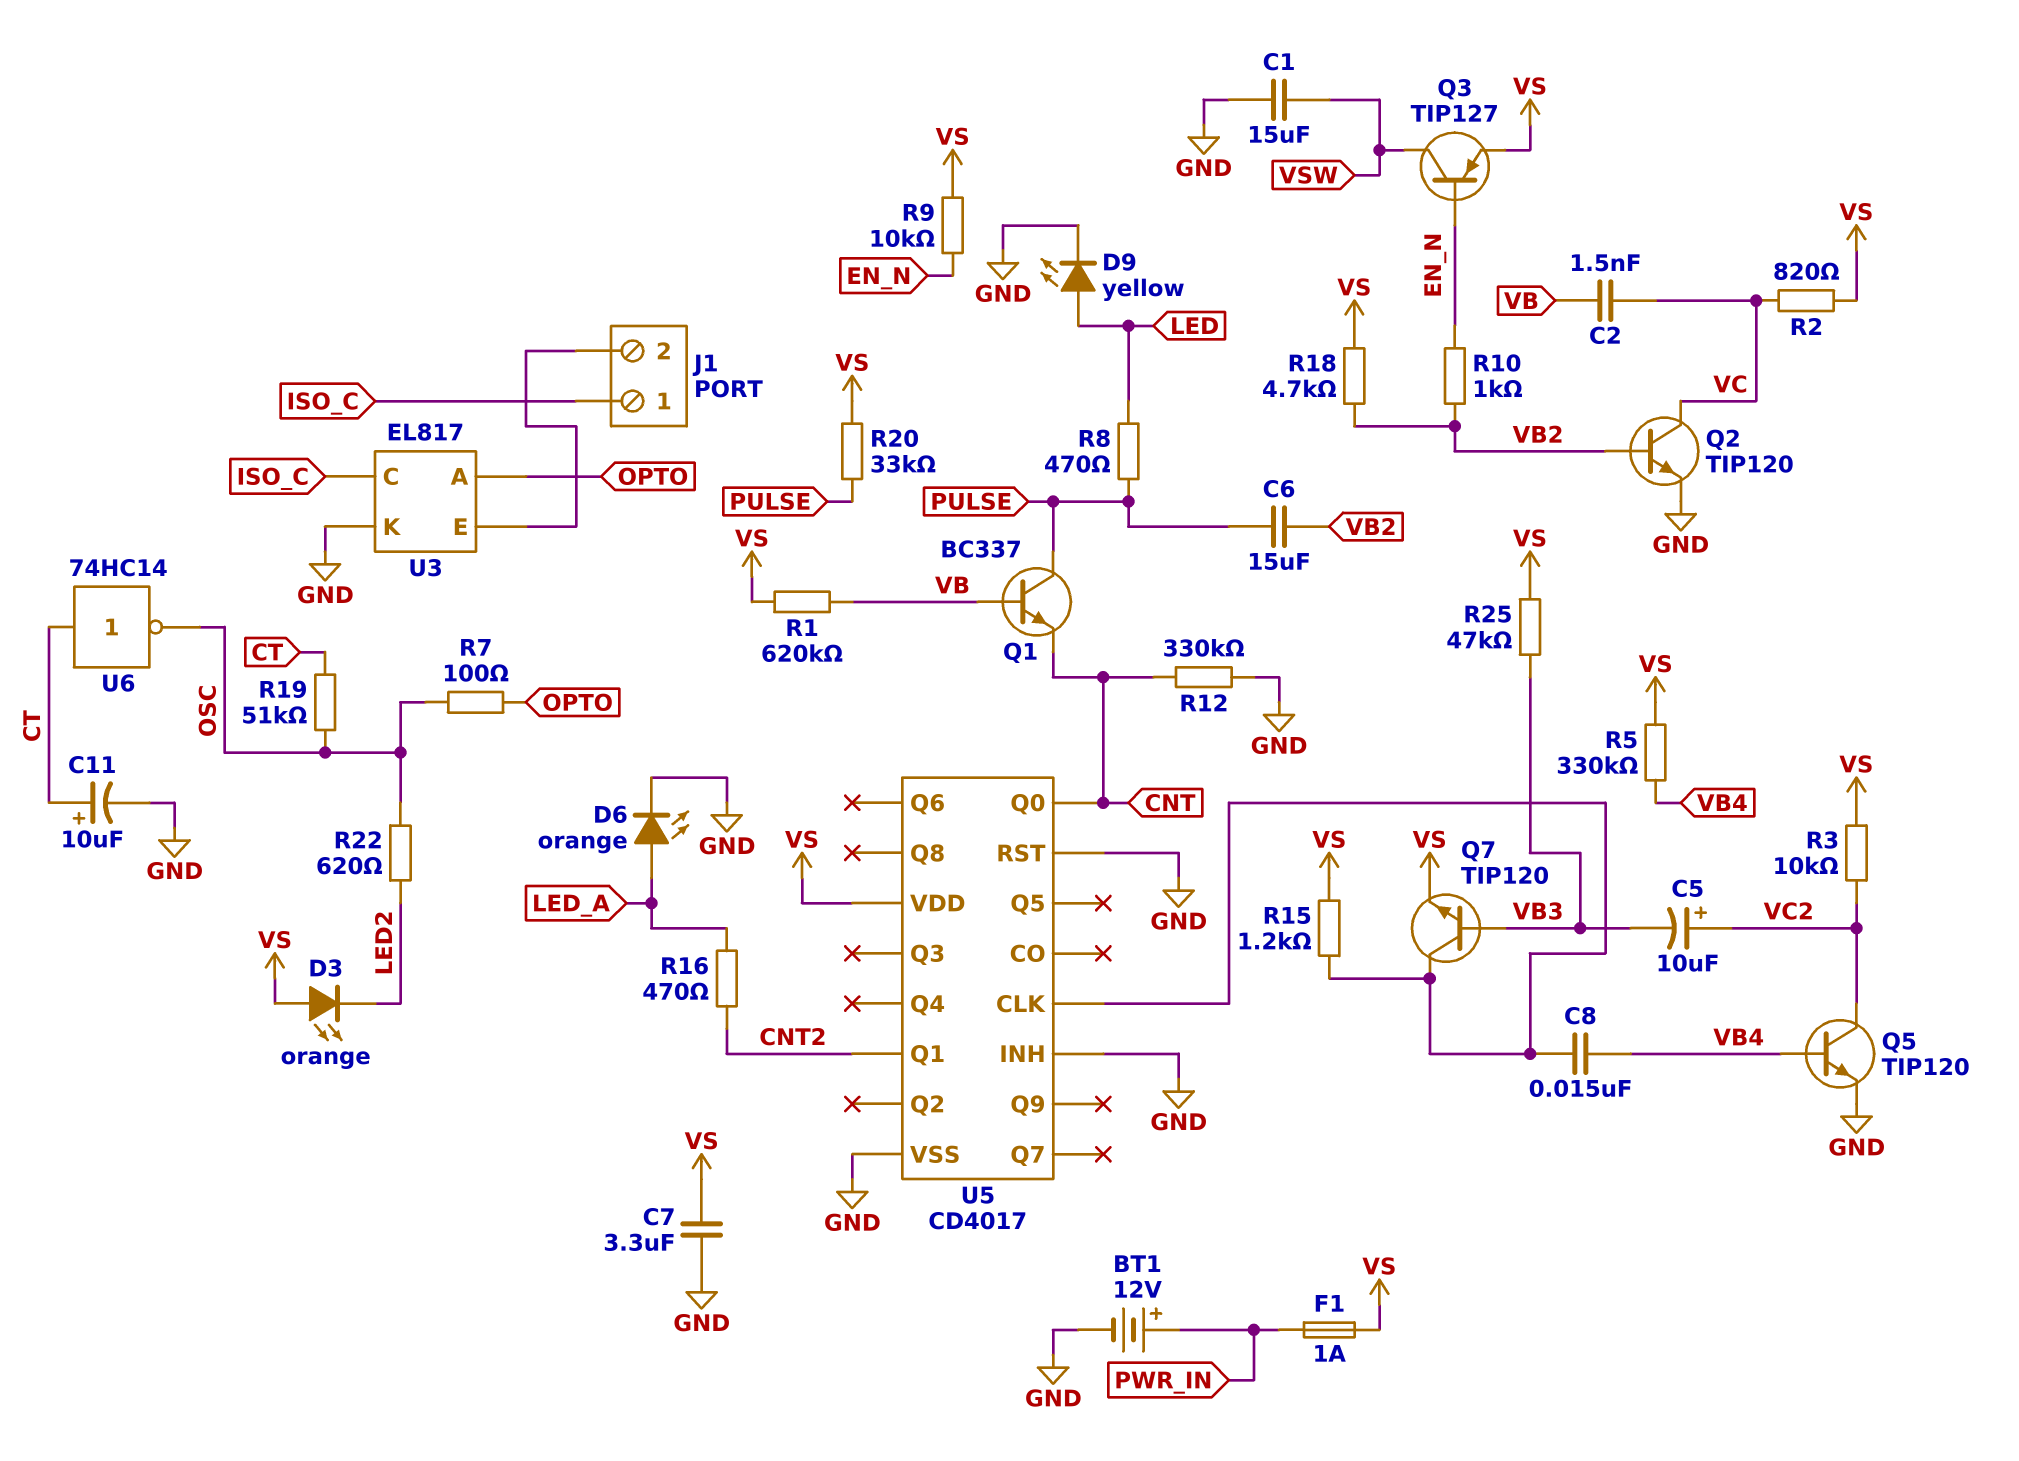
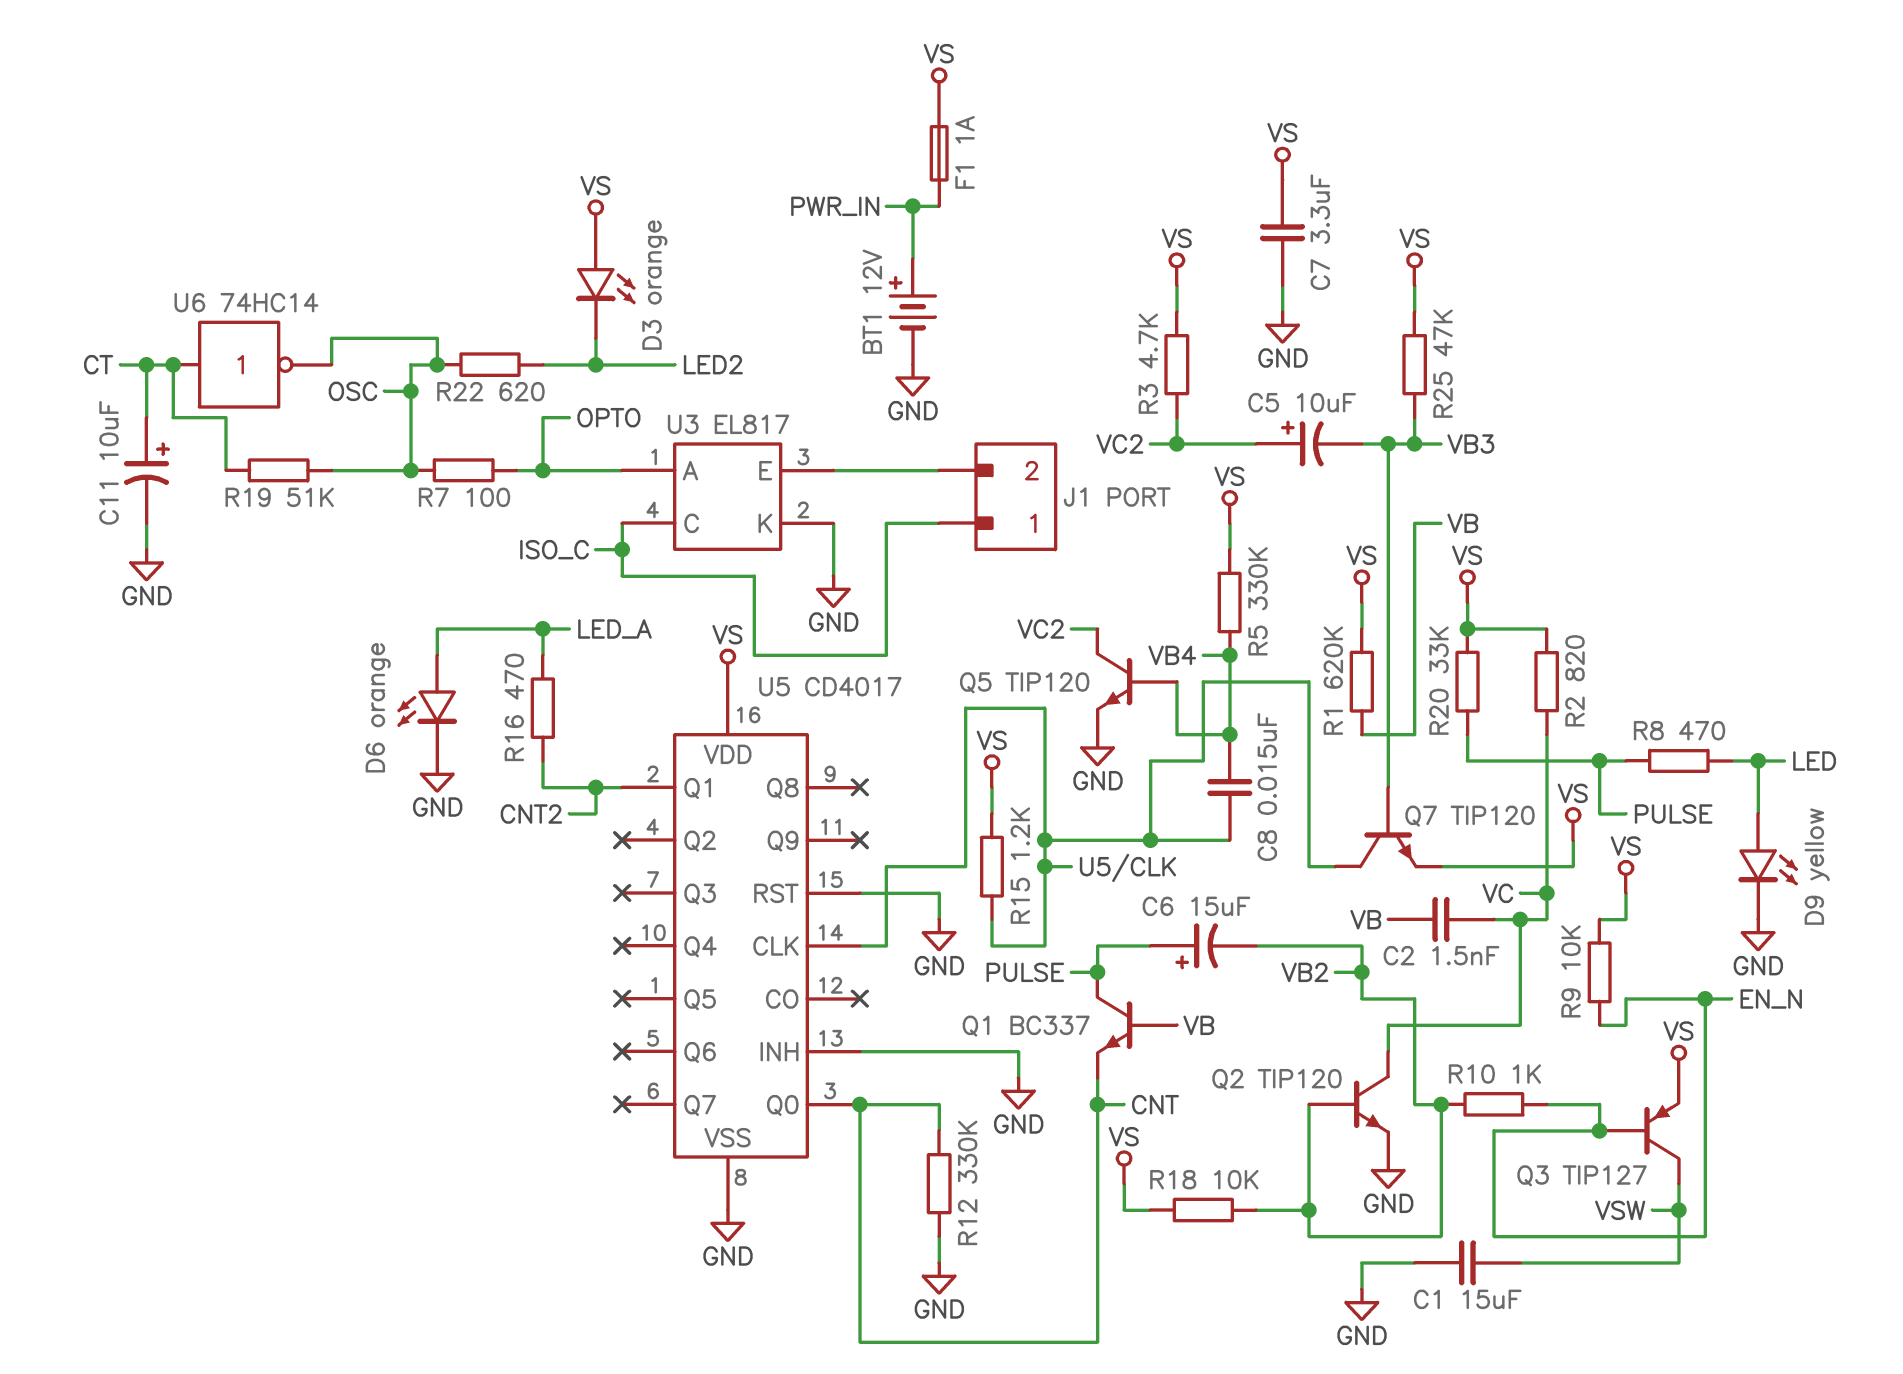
C6: 15uF (PULSE, VB2) -> 15uF (plus PULSE, minus VB2)
R3: 10k (VC2, VS) -> 4.7k (VC2, VS)
R18: 4.7k (VB2, VS) -> 10k (VB2, VS)

